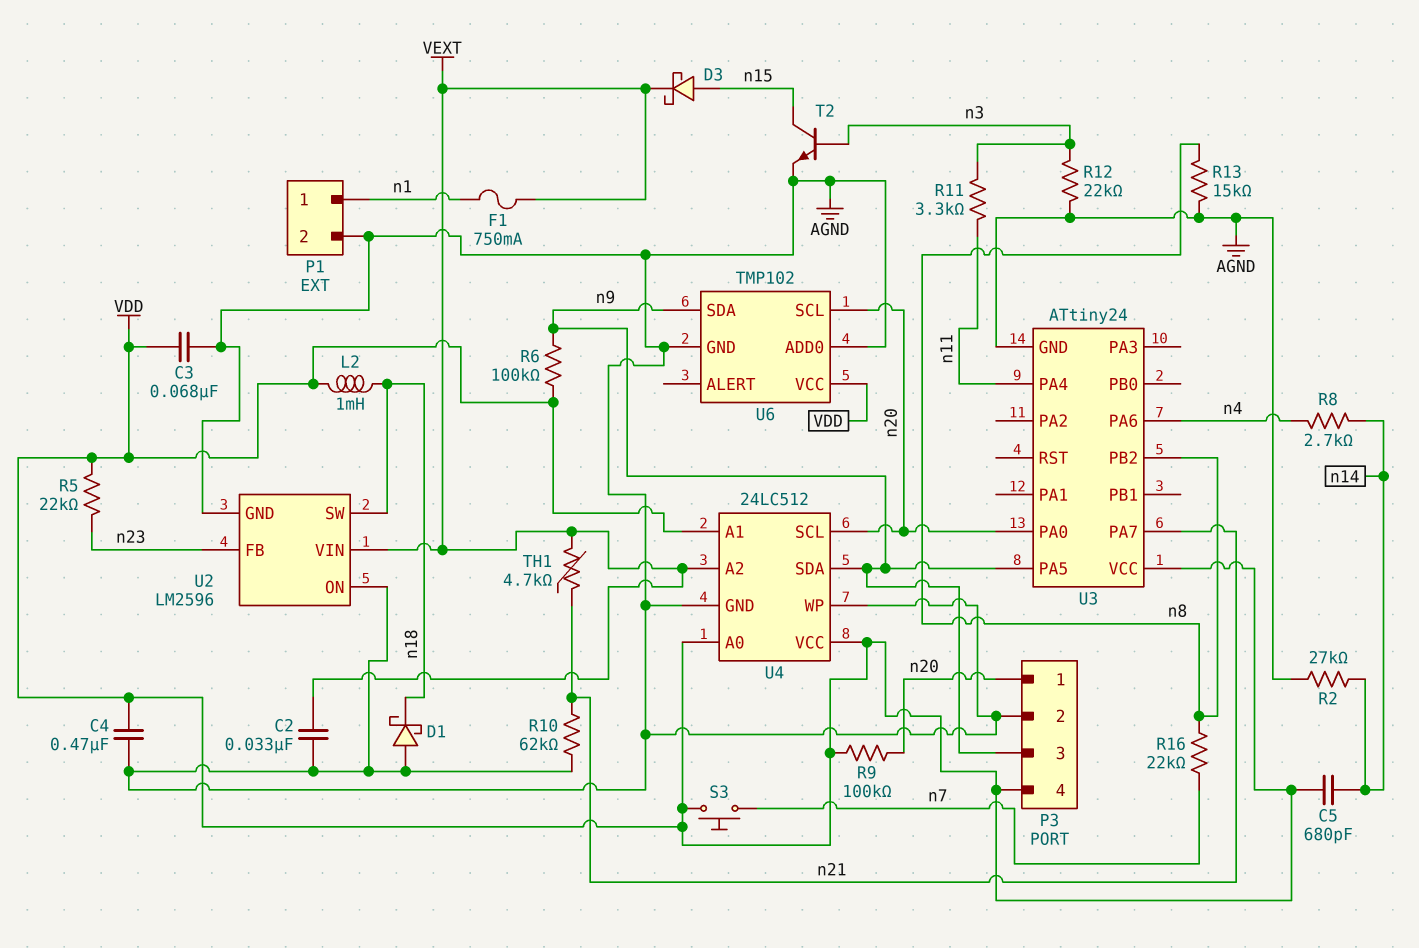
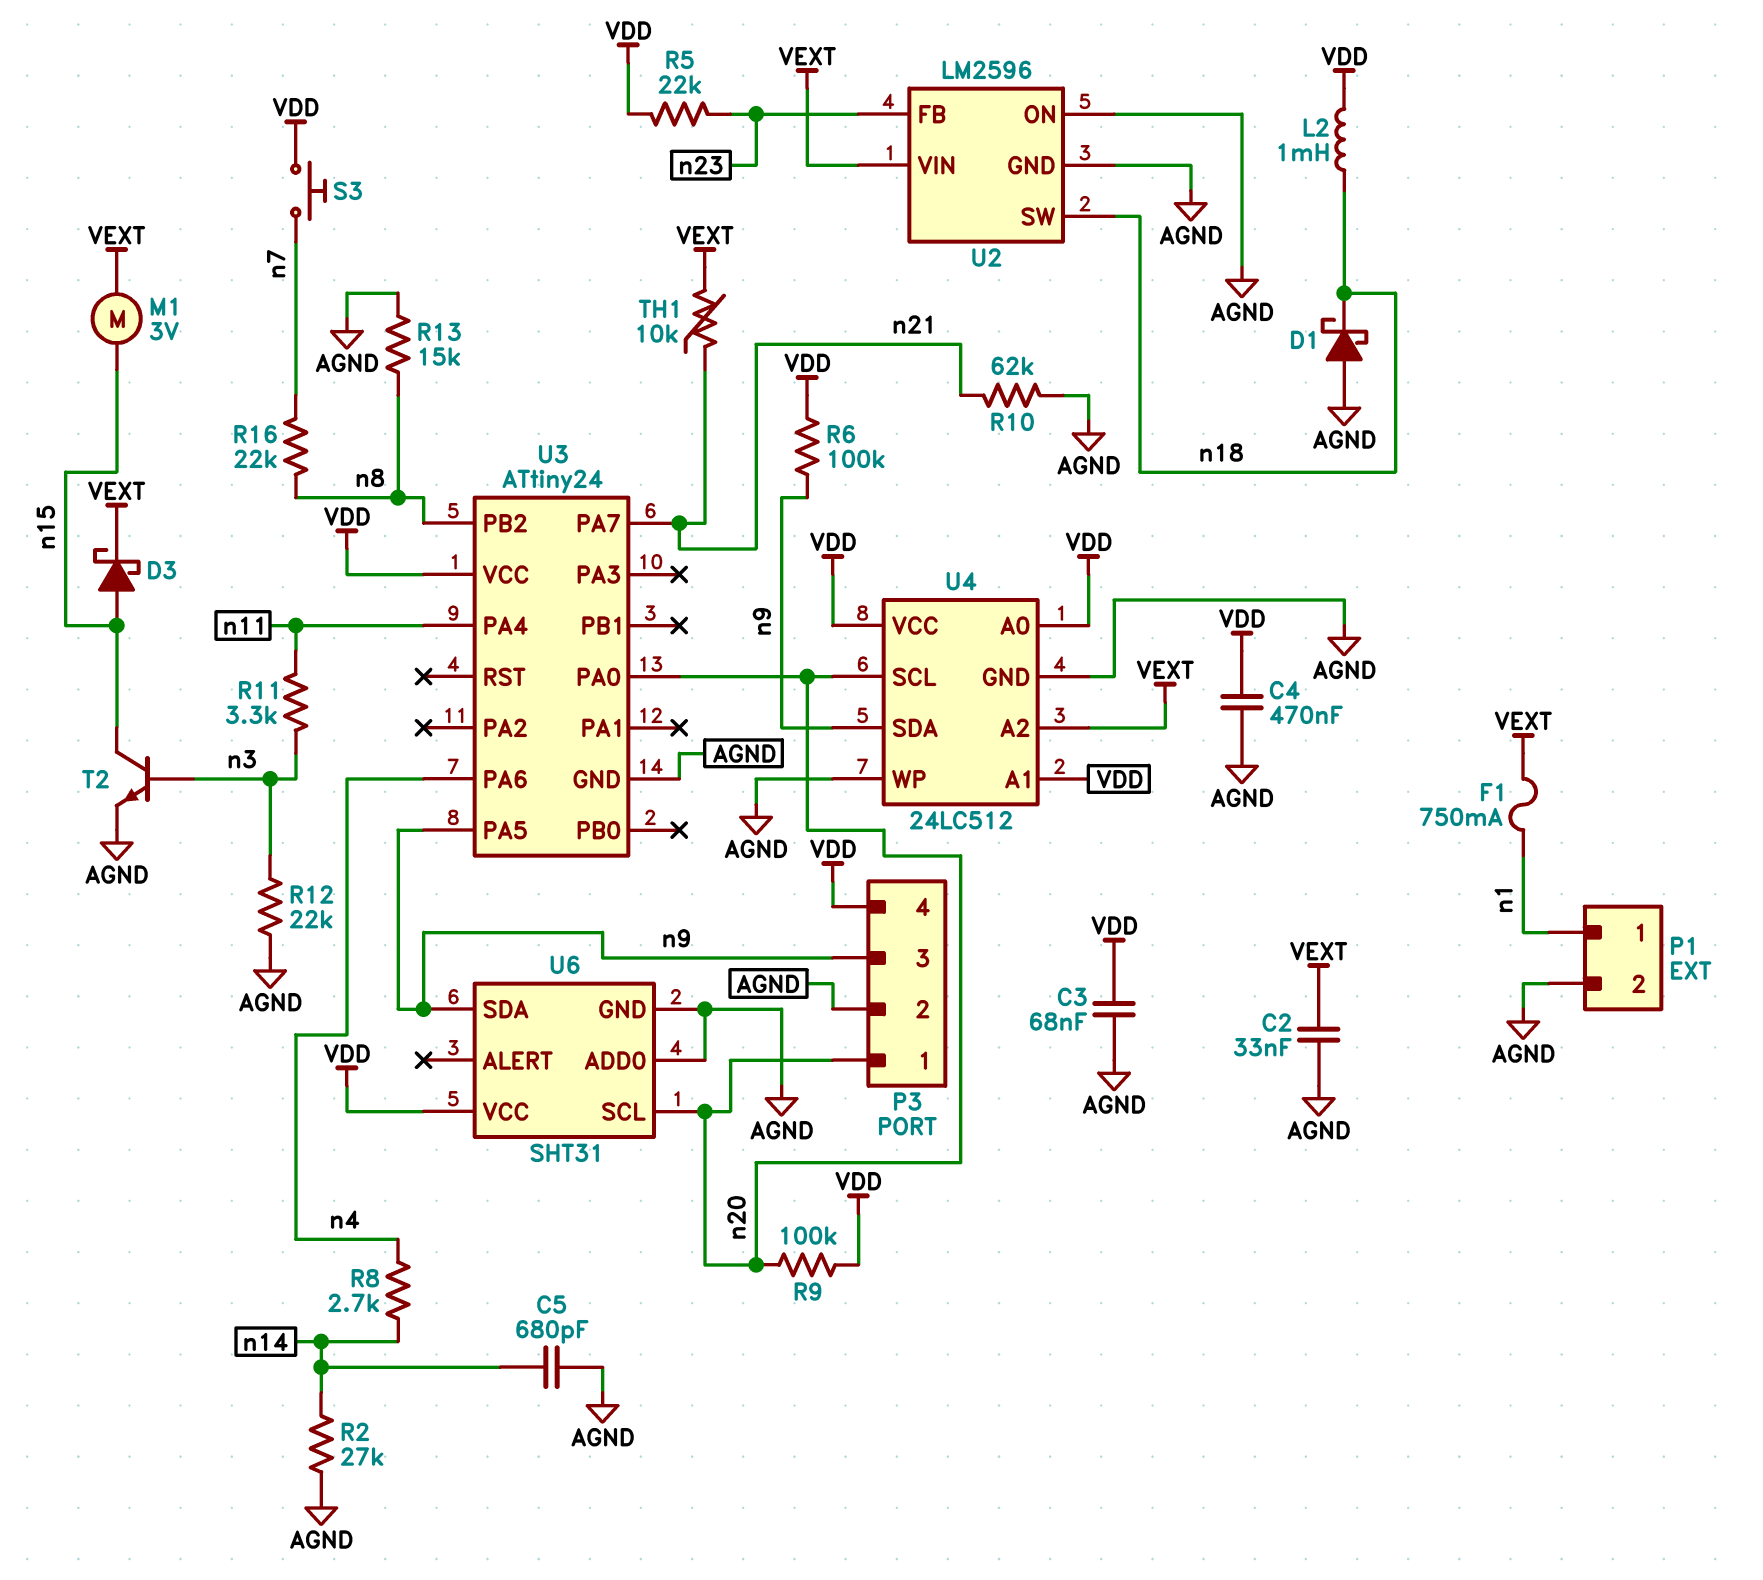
C5: 680pF (VDD, n14) -> 680pF (AGND, n14)
M1: none -> motor 3V (VEXT, n15)
TH1: 4.7k (VEXT, n21) -> 10k (VEXT, n21)
U6: TMP102 -> SHT31

